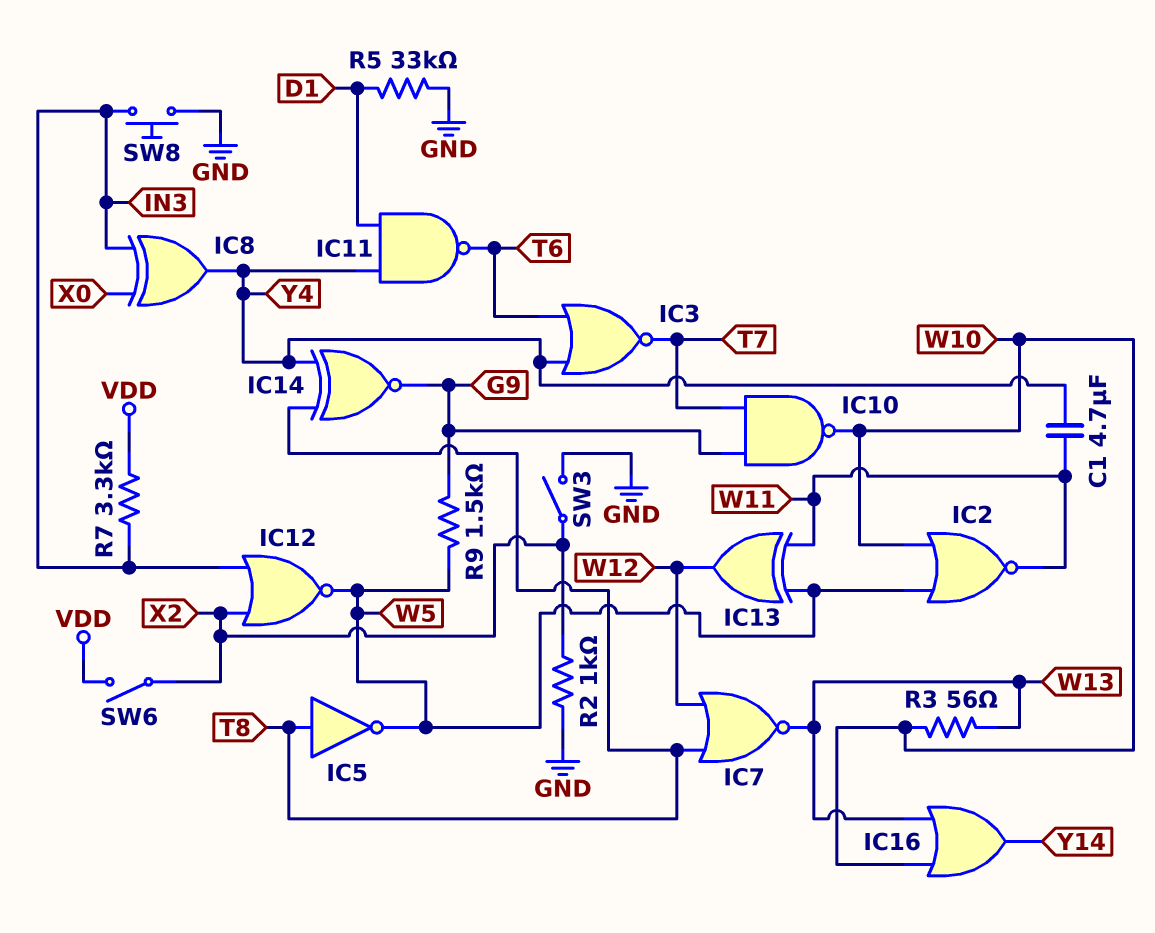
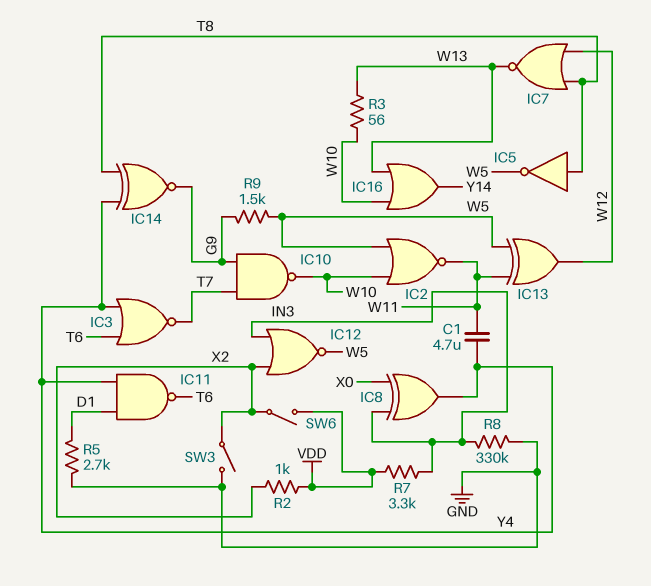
R2: 1k (GND, X2) -> 1k (VDD, X2)
R5: 33k (D1, GND) -> 2.7k (D1, GND)
R8: none -> 330k (GND, IN3)
SW8: button (GND, IN3) -> none

